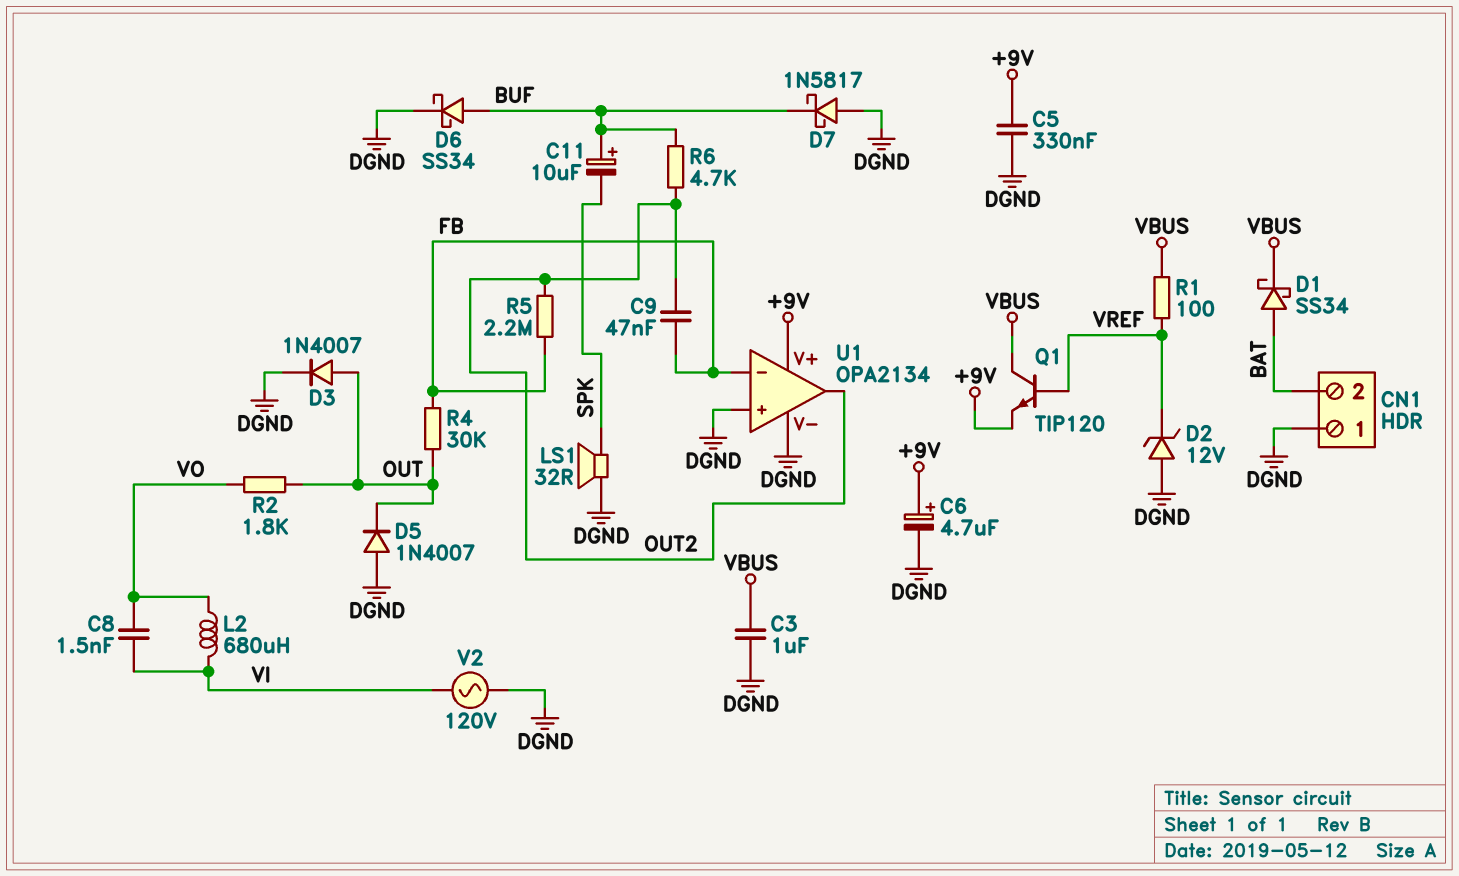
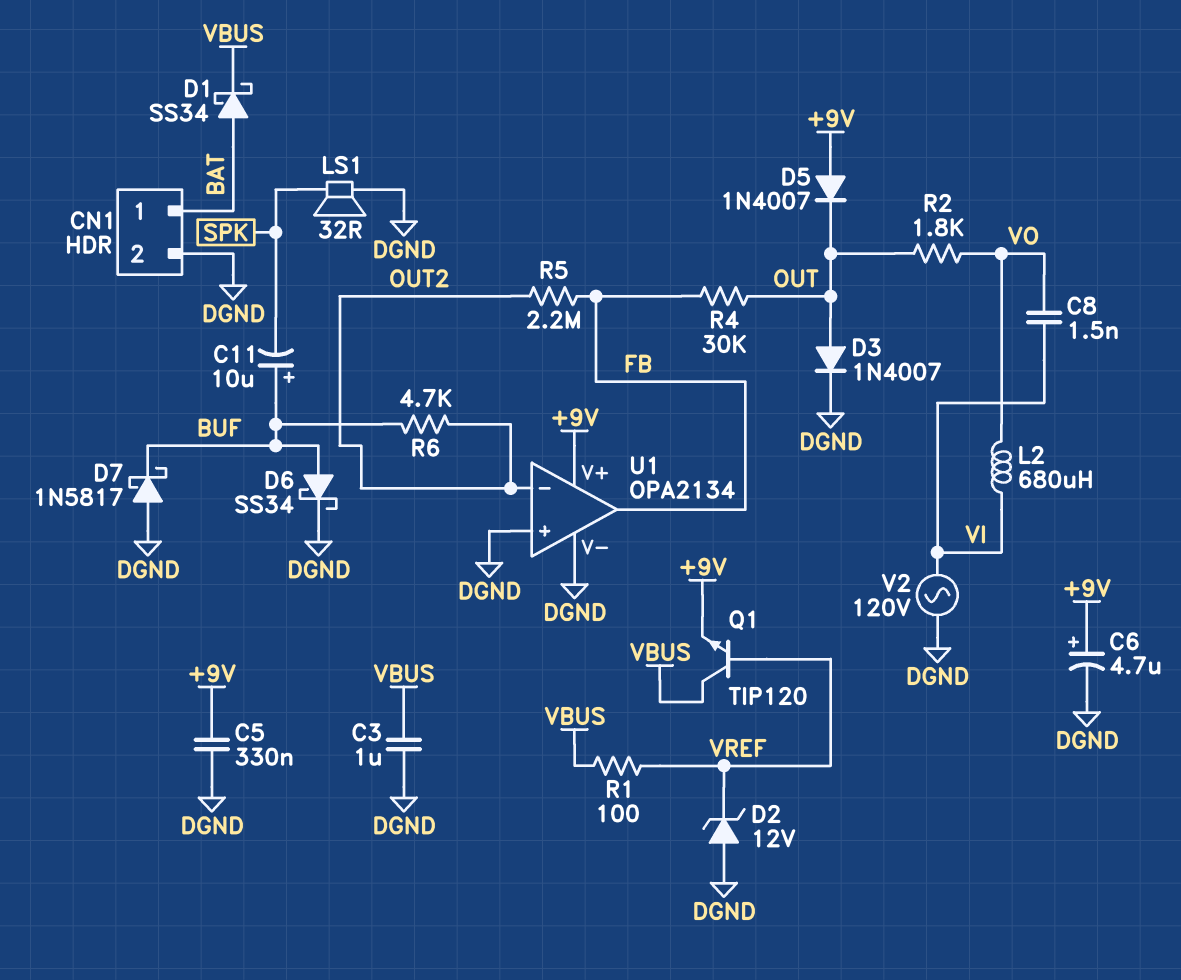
C9: 47nF (FB, OUT2) -> none
CN1 pin 1: DGND -> BAT
CN1 pin 2: BAT -> DGND
D5: diode 1N4007 (A DGND, K OUT) -> diode 1N4007 (A +9V, K OUT)
U1 pin in-: FB -> OUT2
U1 pin out: OUT2 -> FB

